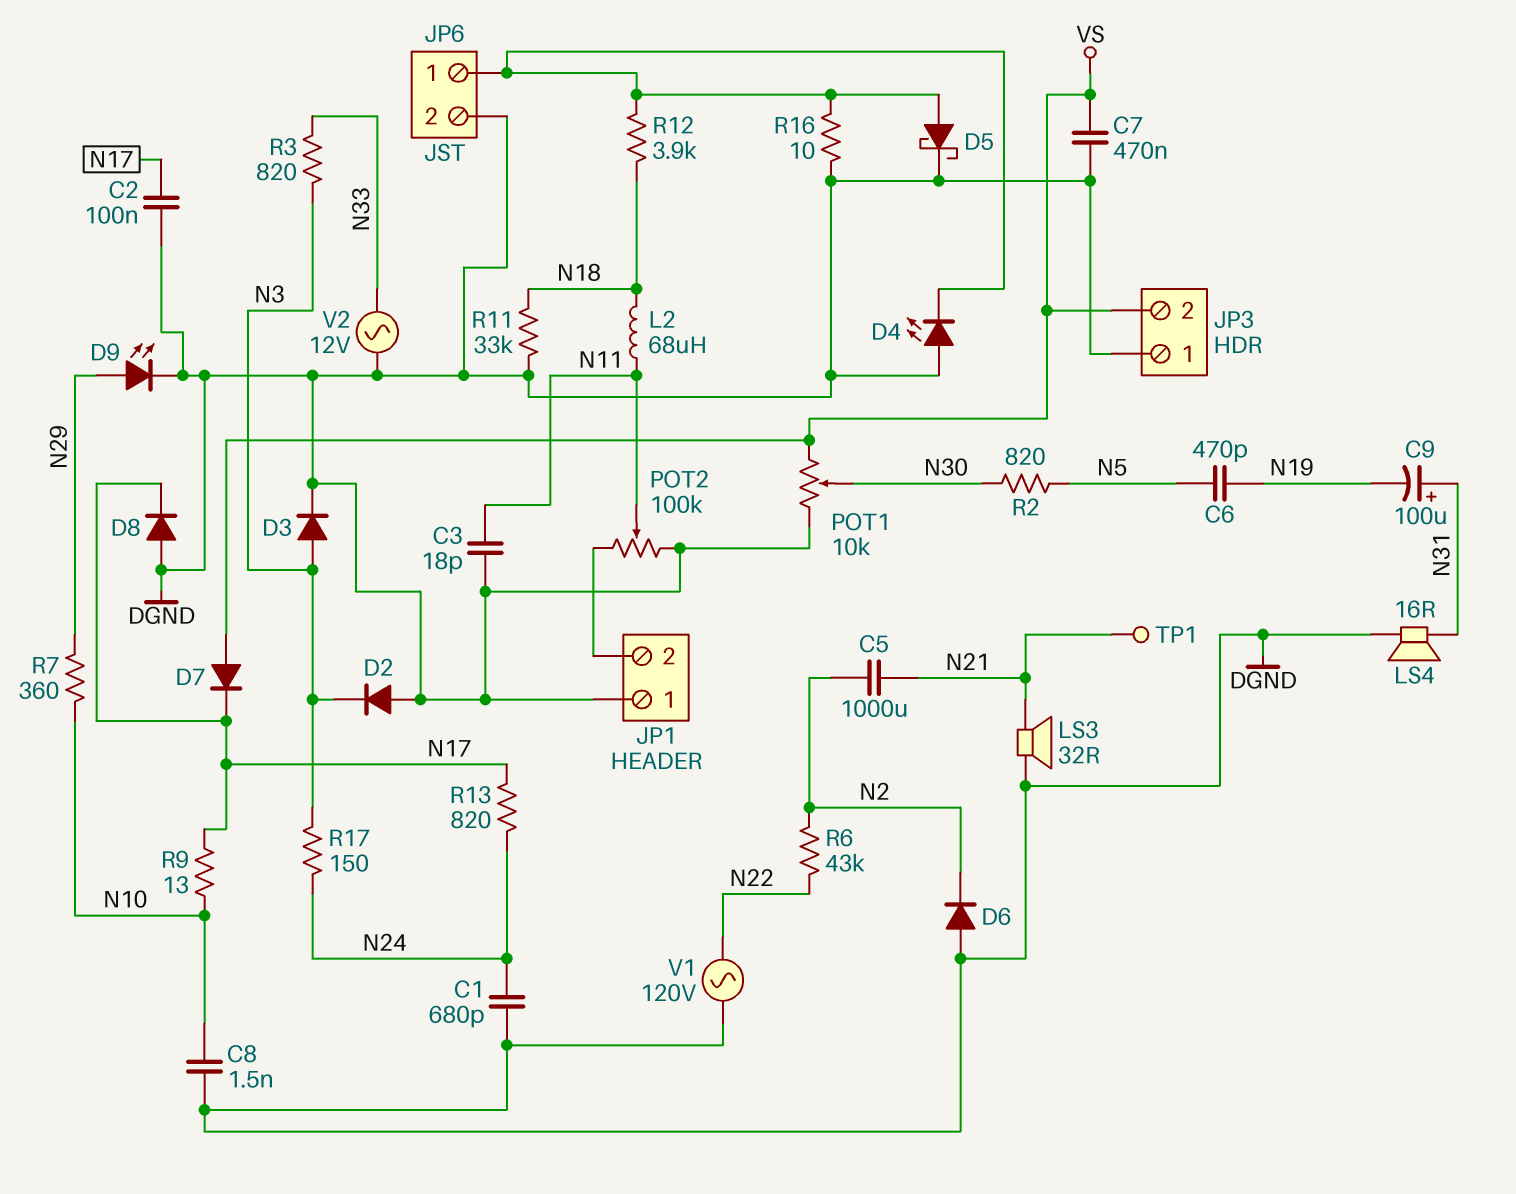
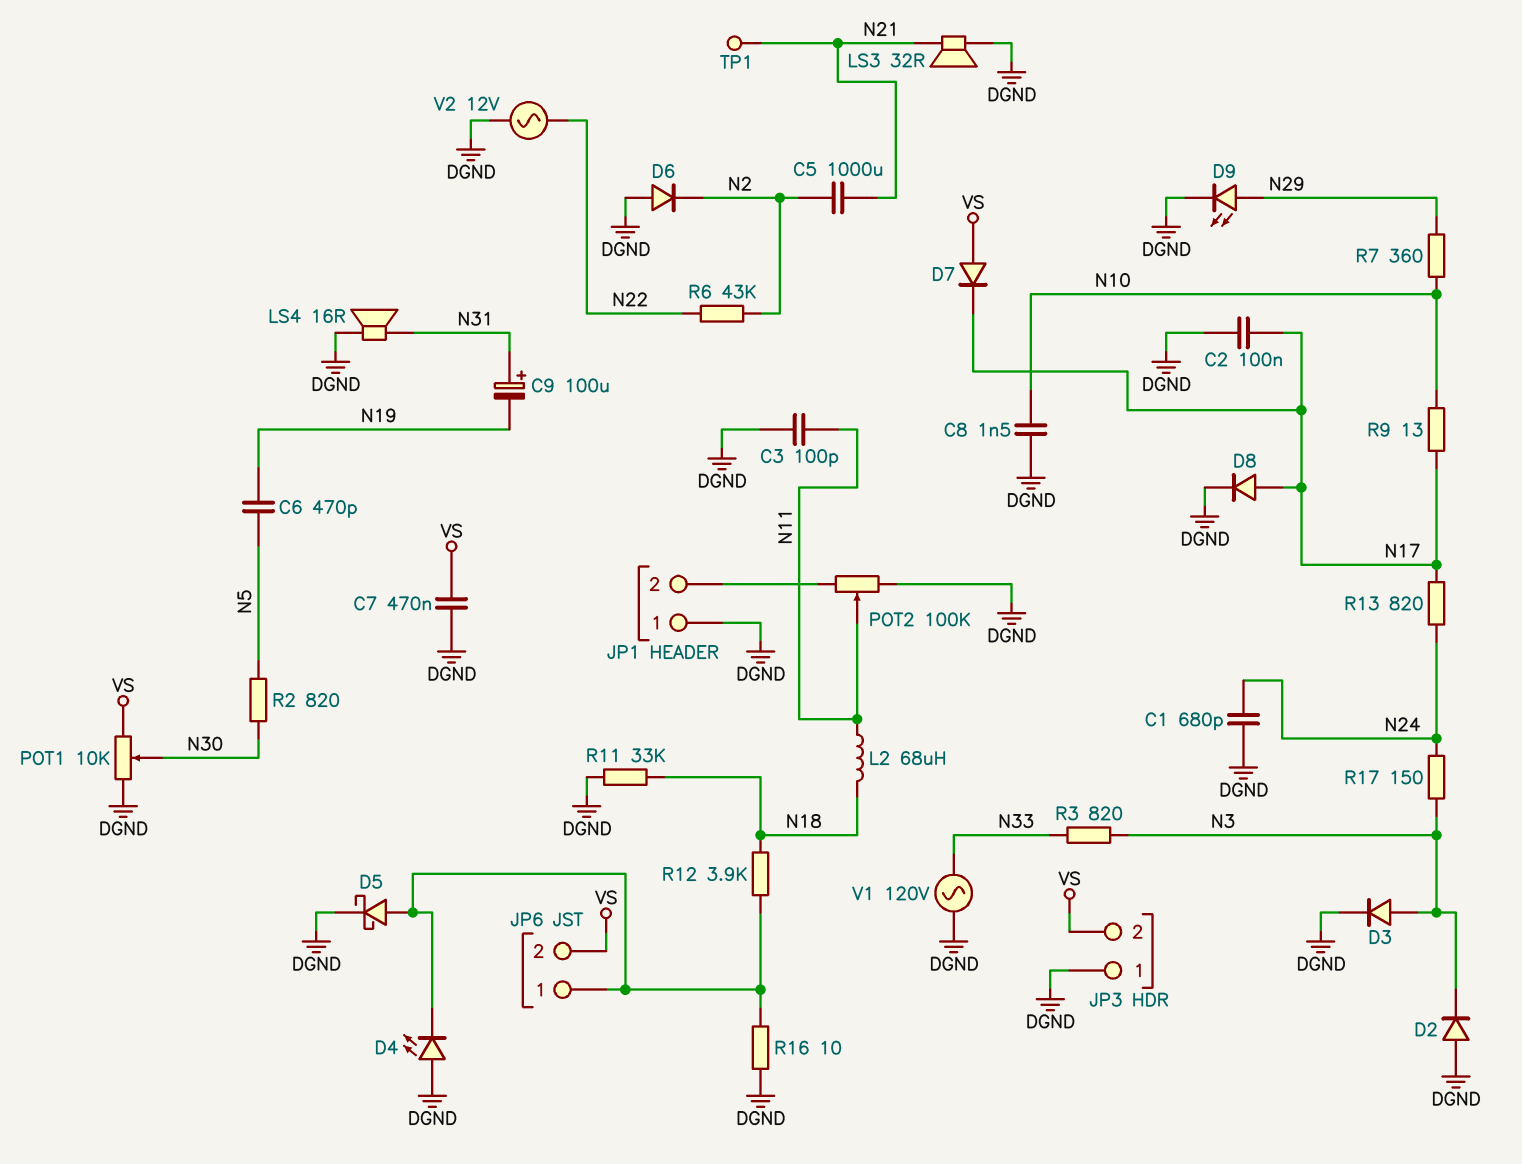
C3: 18pF (DGND, N11) -> 100pF (DGND, N11)
D8: diode (A DGND, K N17) -> diode (A N17, K DGND)
JP6 pin 2: DGND -> VS
V1: AC 120V (DGND, N22) -> AC 120V (DGND, N33)
V2: AC 12V (DGND, N33) -> AC 12V (DGND, N22)

